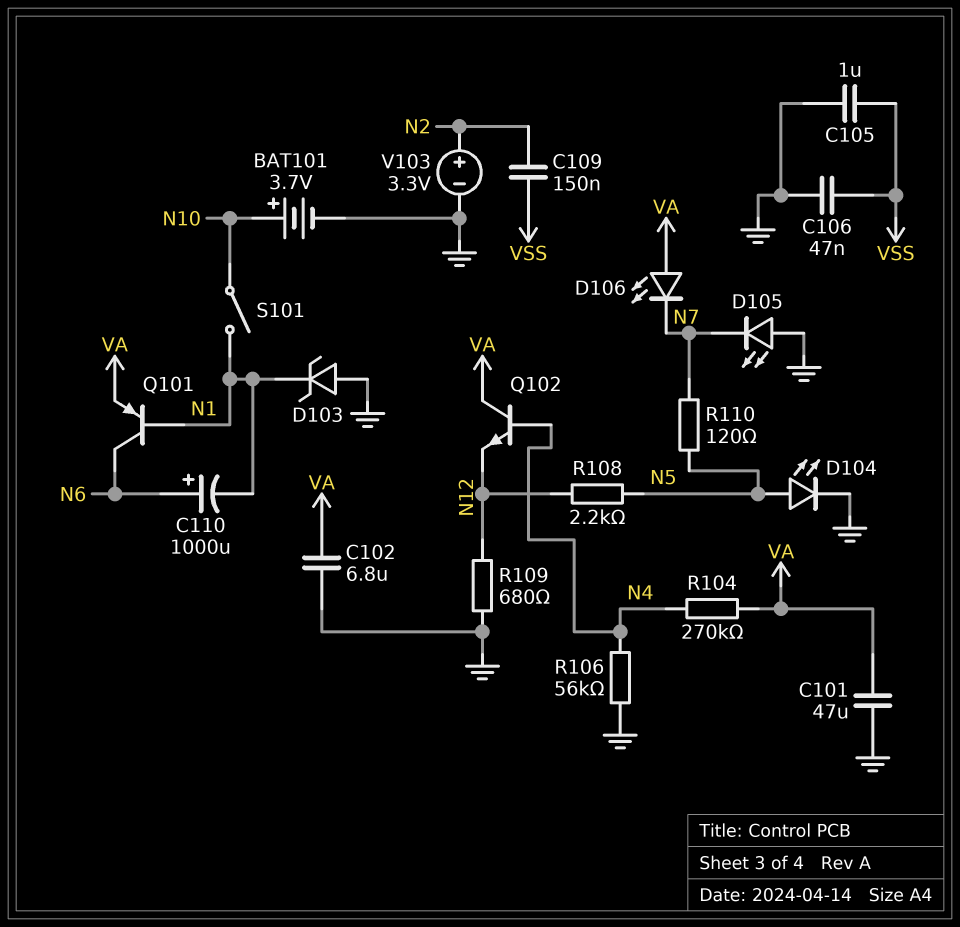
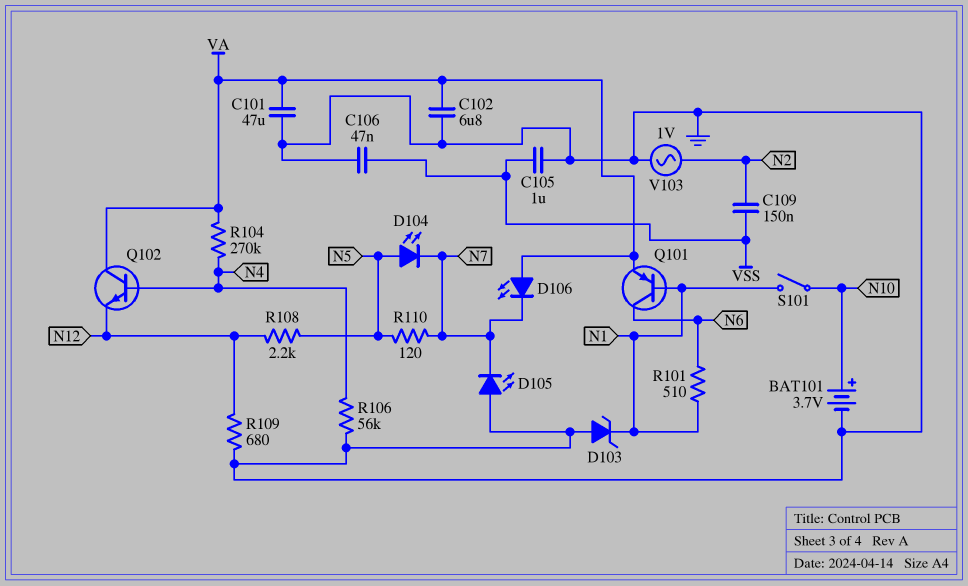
C110: 1000uF (plus N6, minus N1) -> none
D104: LED (A N5, K GND) -> LED (A N5, K N7)
R101: none -> 510 (N1, N6)
V103: 3.3V (plus N2, minus GND) -> AC 1V (GND, N2)

